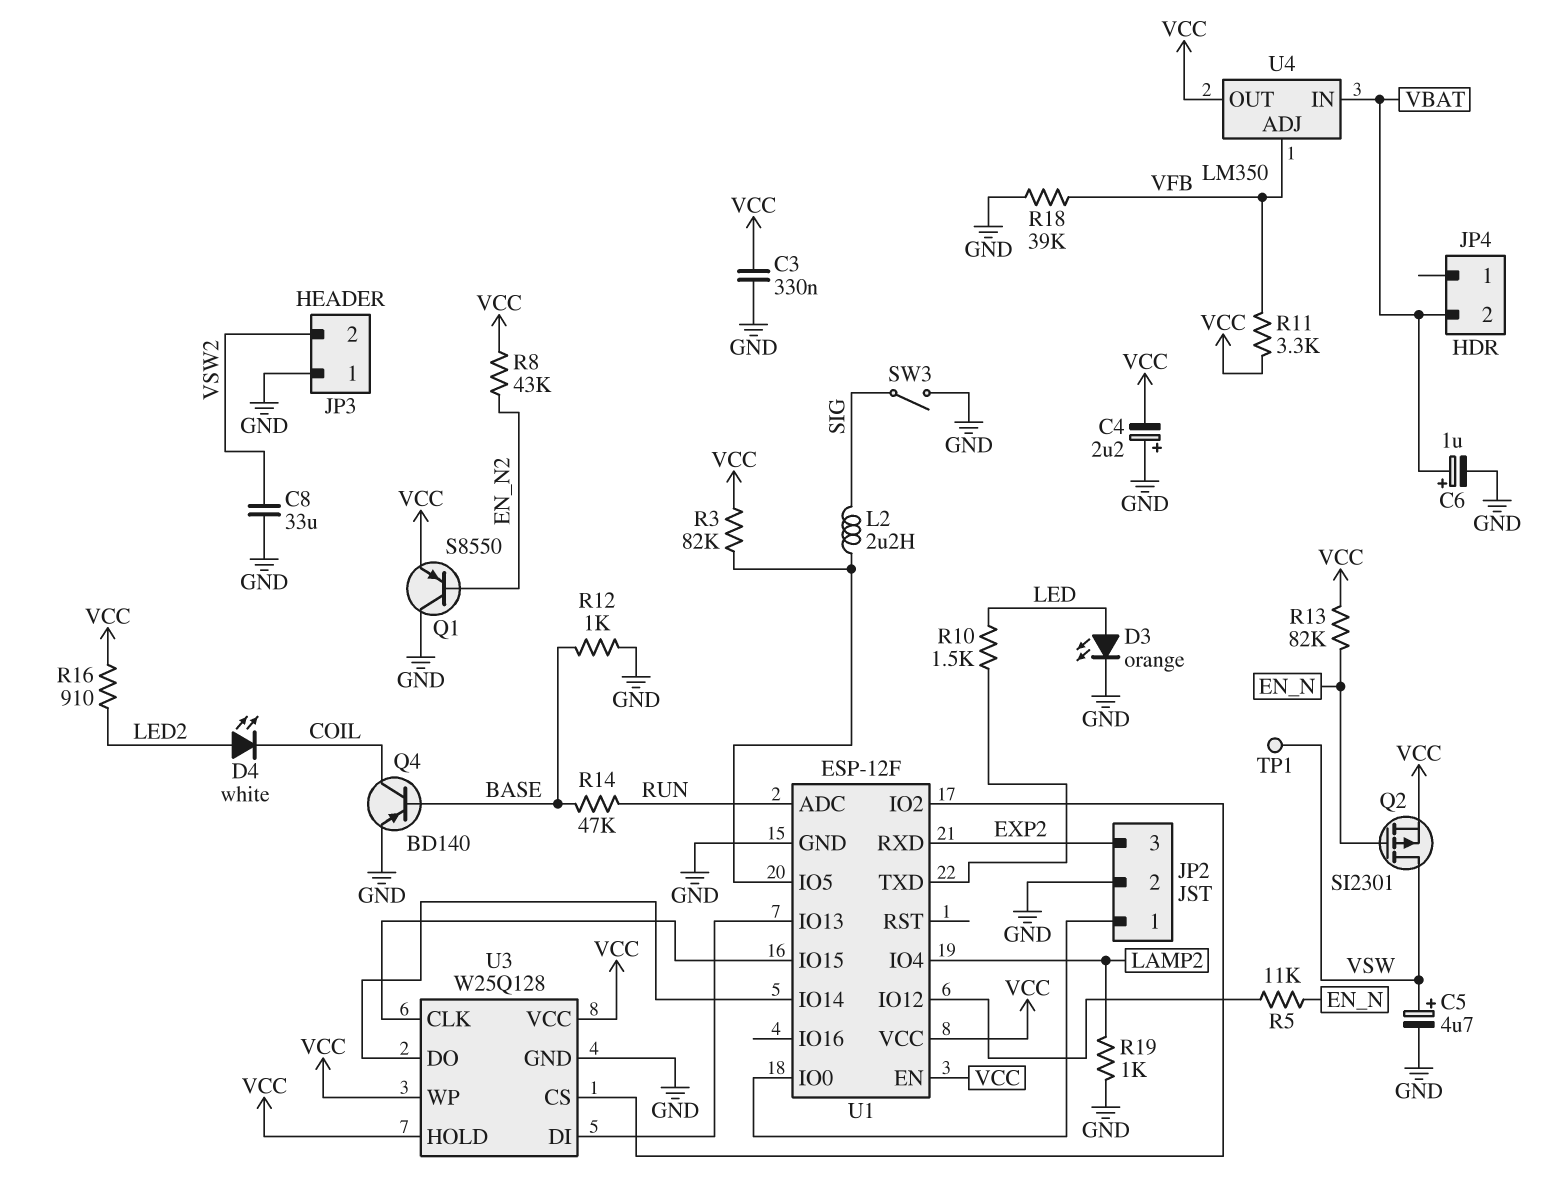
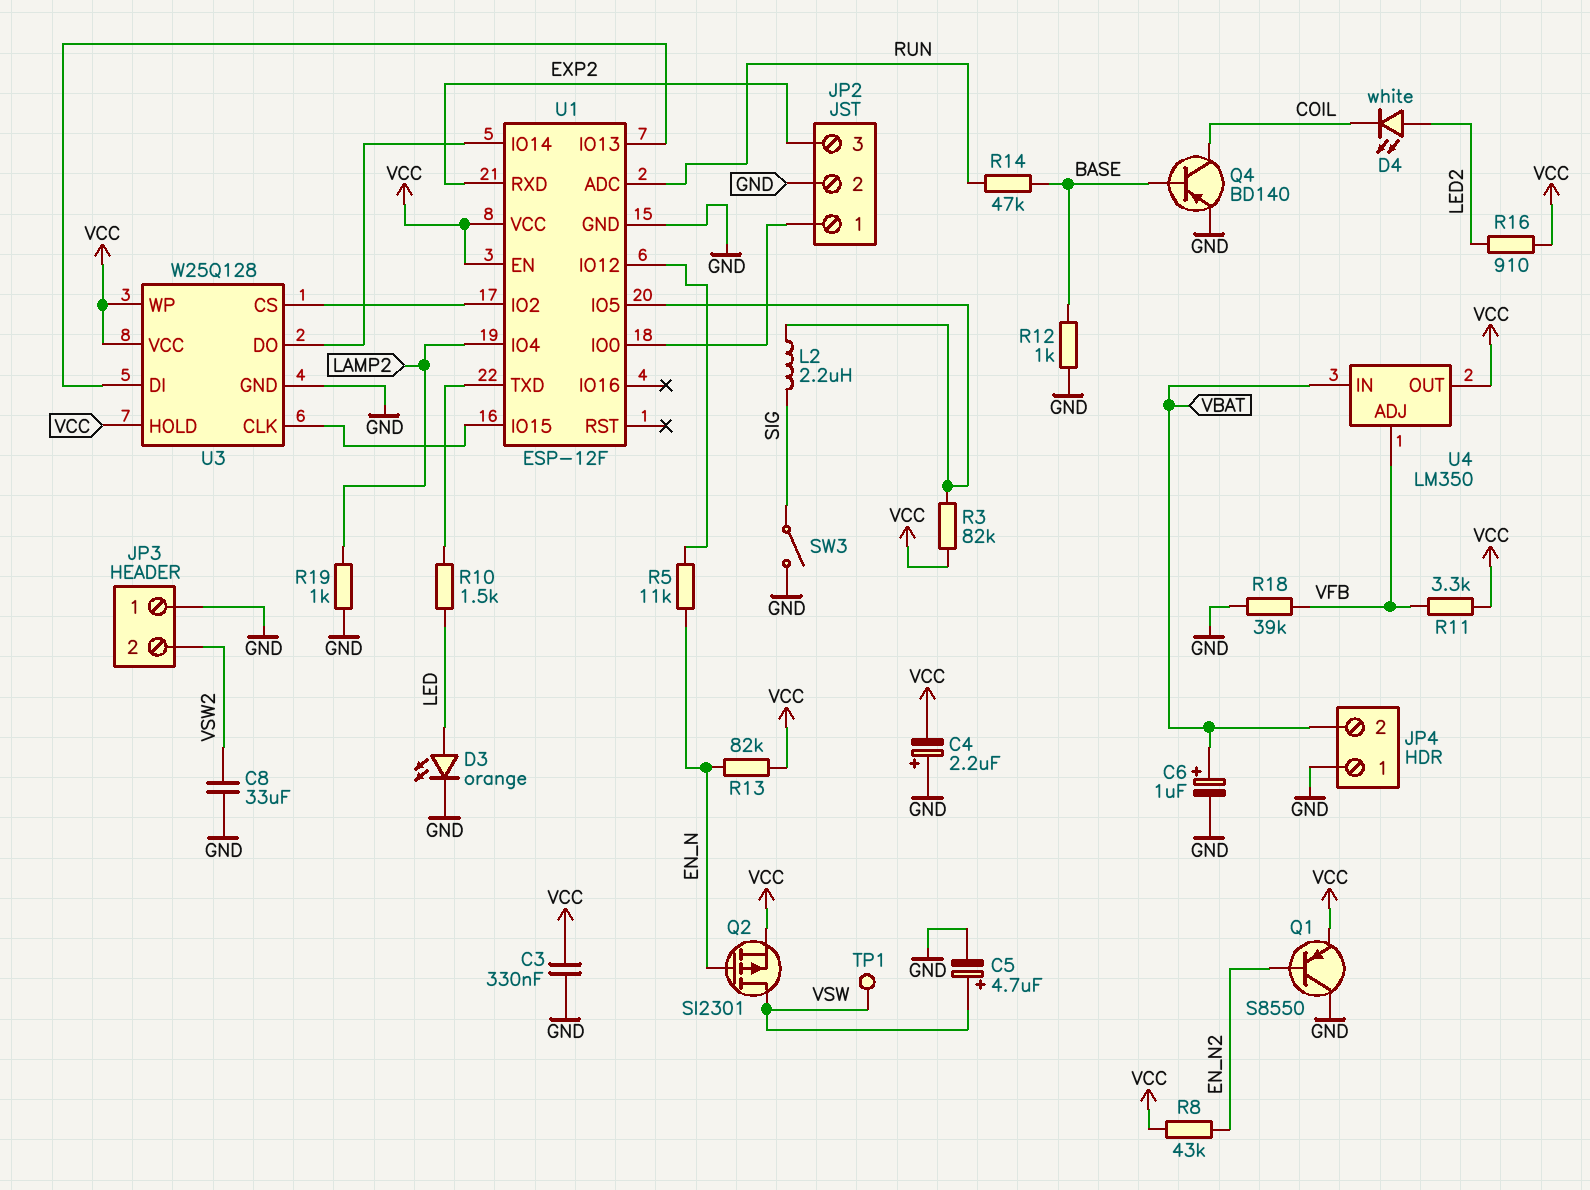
JP4 pin 1: none -> GND

